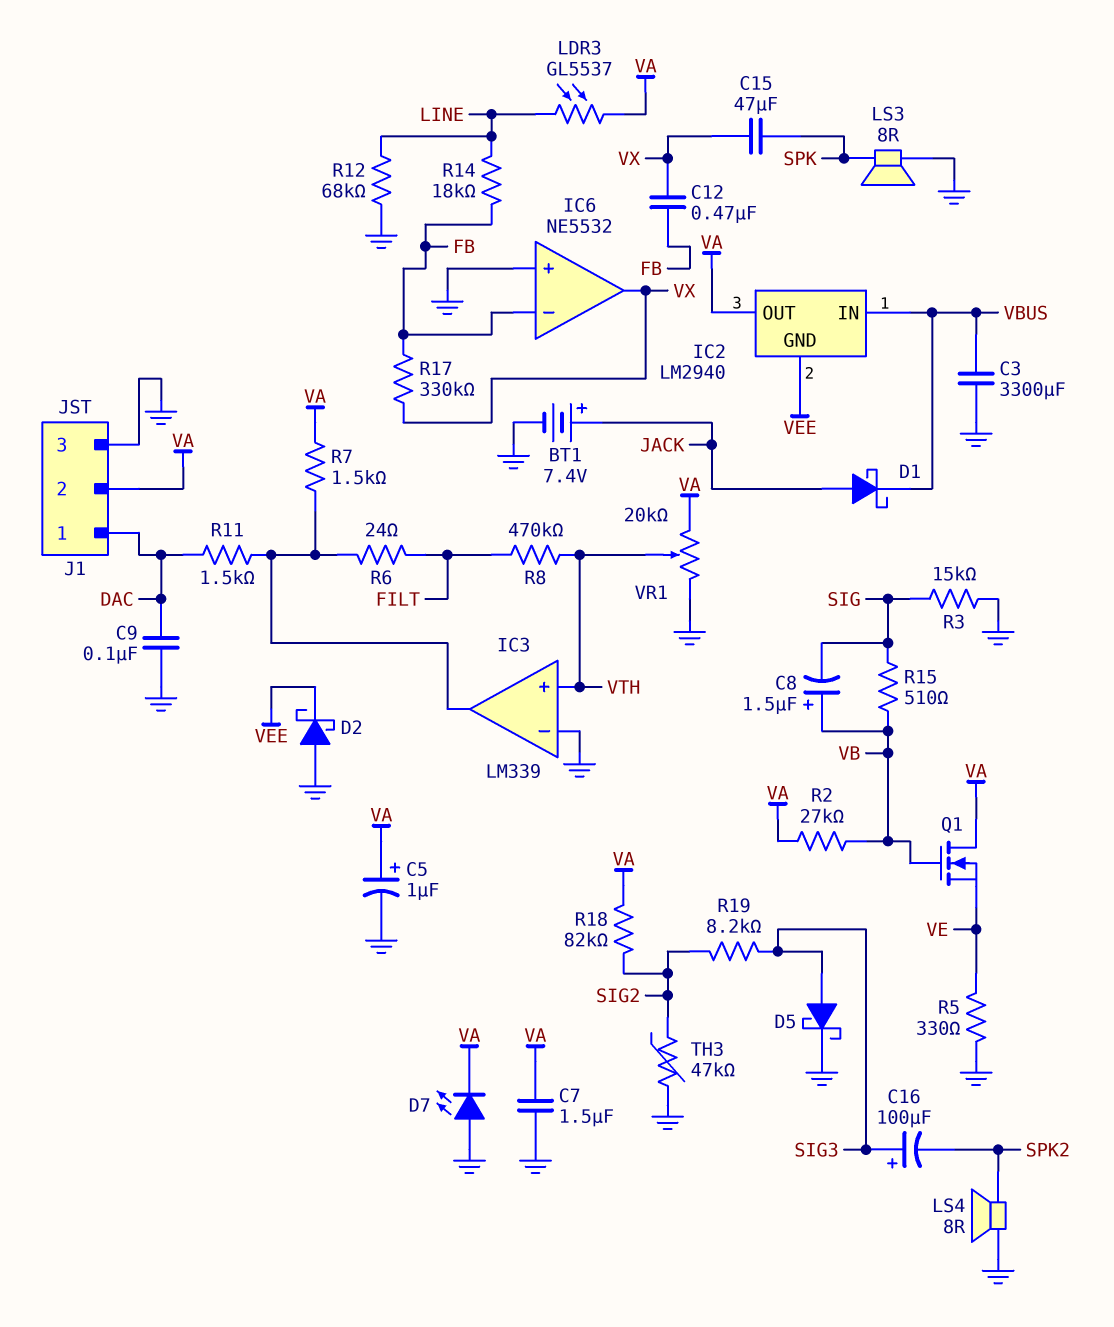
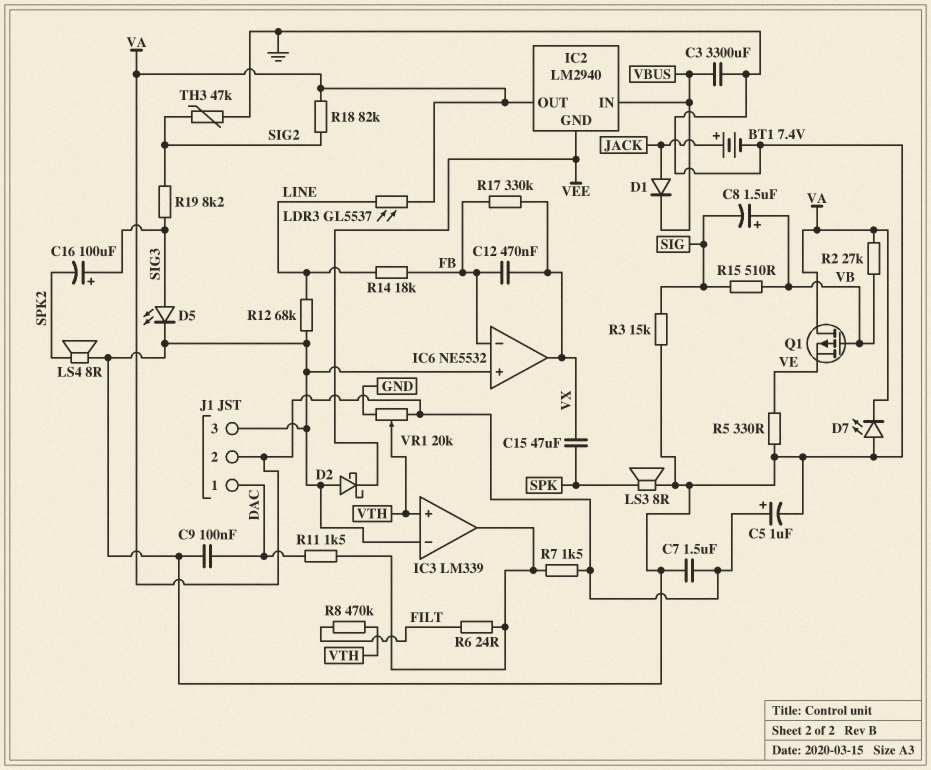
D1: schottky (A JACK, K VBUS) -> diode (A JACK, K VBUS)
D5: schottky (A SIG3, K GND) -> LED (A SIG3, K GND)
Q1: NMOS (G VB, D VA, S VE) -> PMOS (G VB, D VA, S VE)

